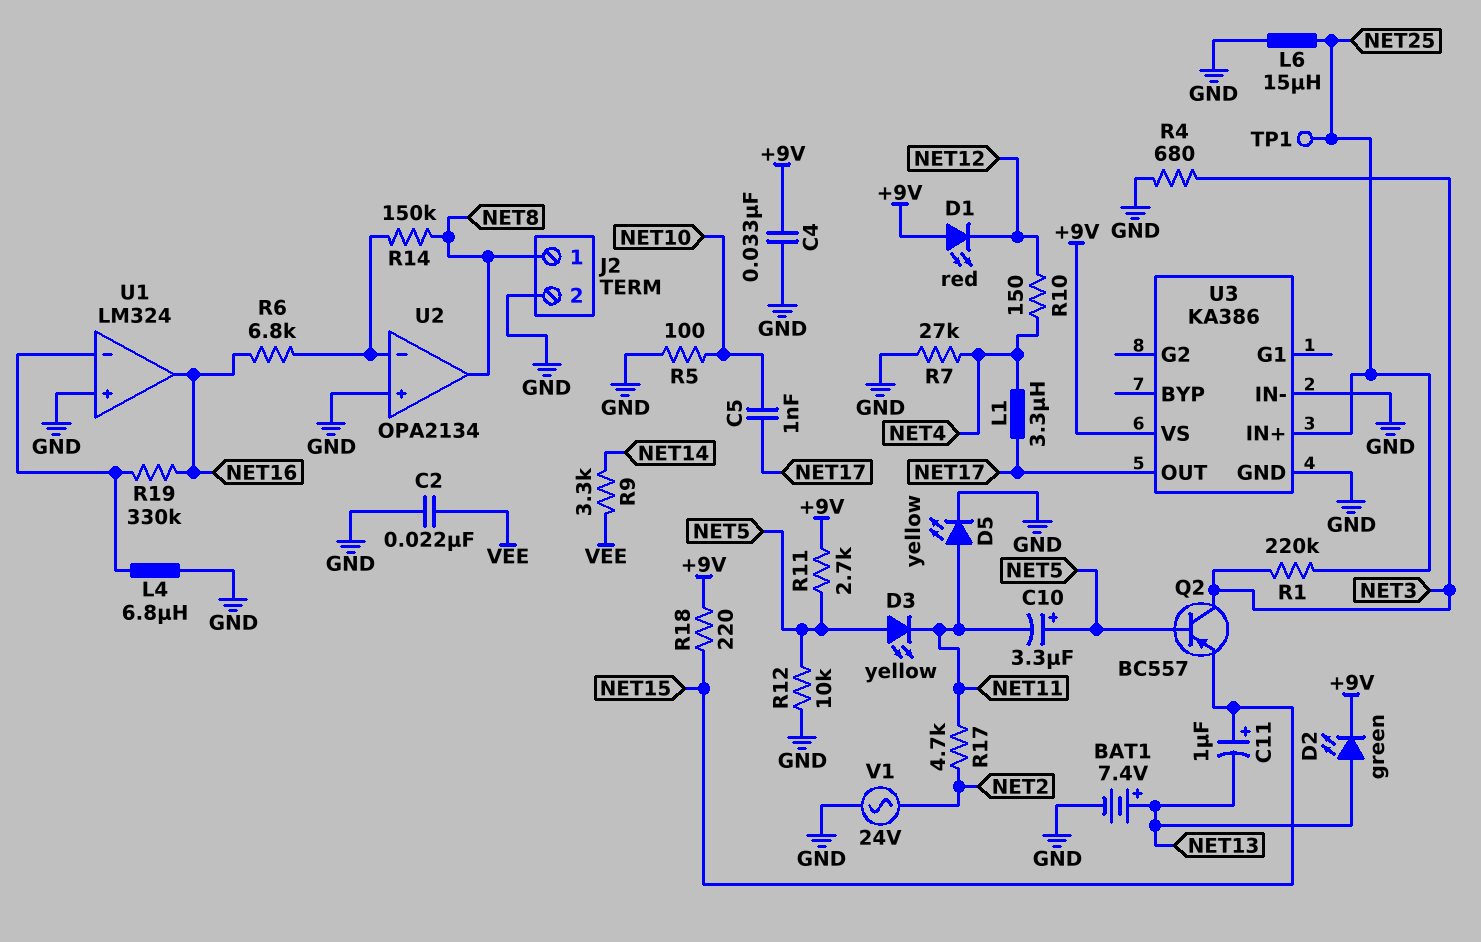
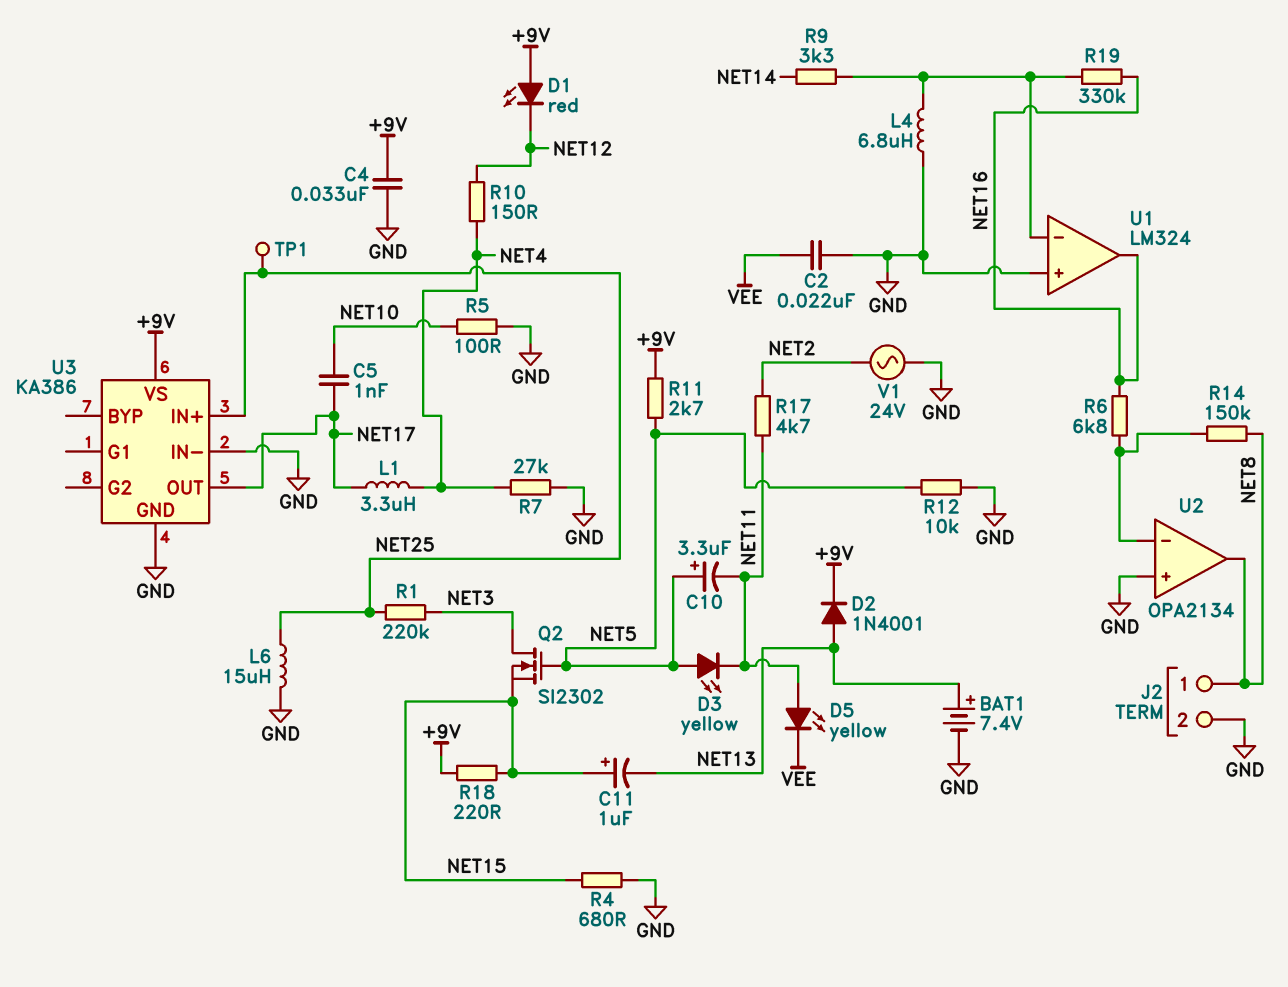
D2: LED green (A NET13, K +9V) -> diode 1N4001 (A NET13, K +9V)
D5: LED yellow (A NET11, K GND) -> LED yellow (A NET11, K VEE)
Q2: PNP BC557 (B NET5, C NET3, E NET15) -> NMOS SI2302 (G NET5, D NET3, S NET15)
R4: 680 (GND, NET3) -> 680 (GND, NET15)
R9: 3.3k (NET14, VEE) -> 3.3k (NET14, U1/in-)

